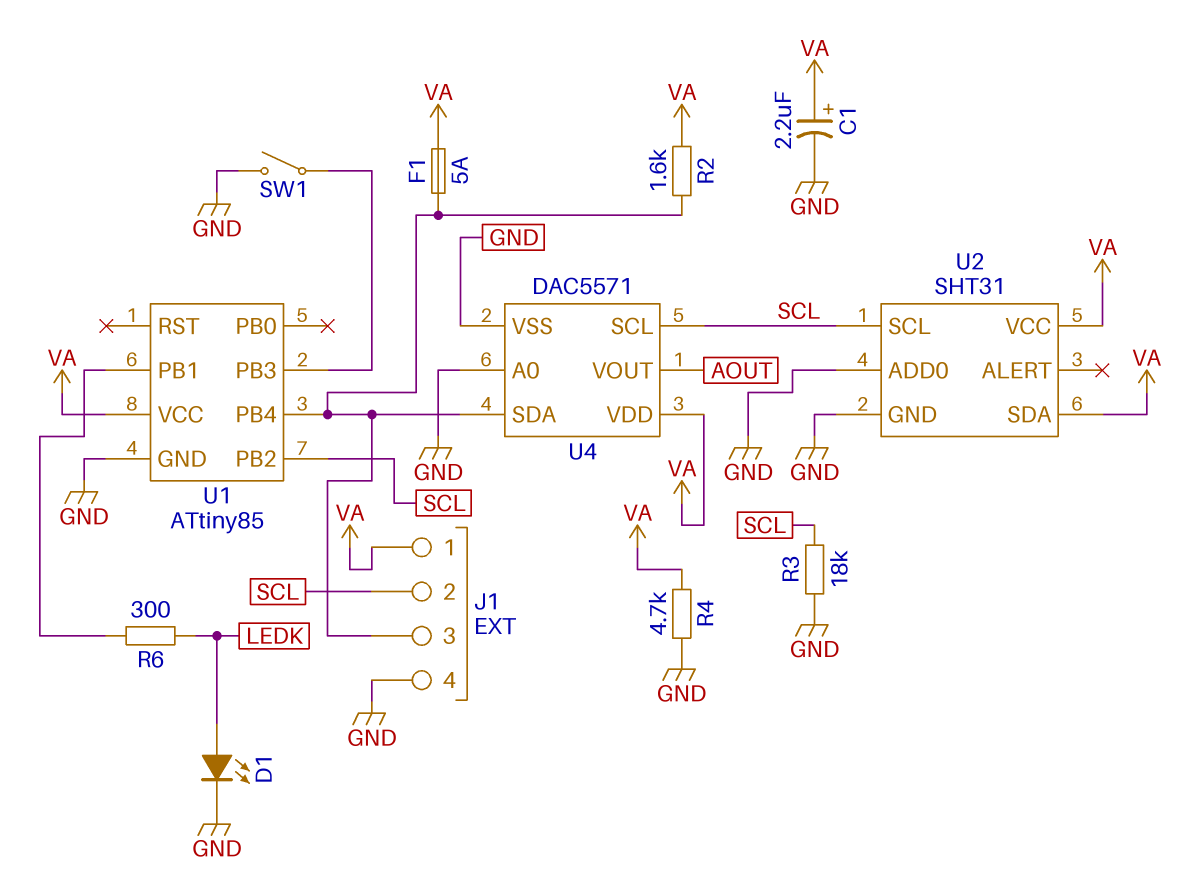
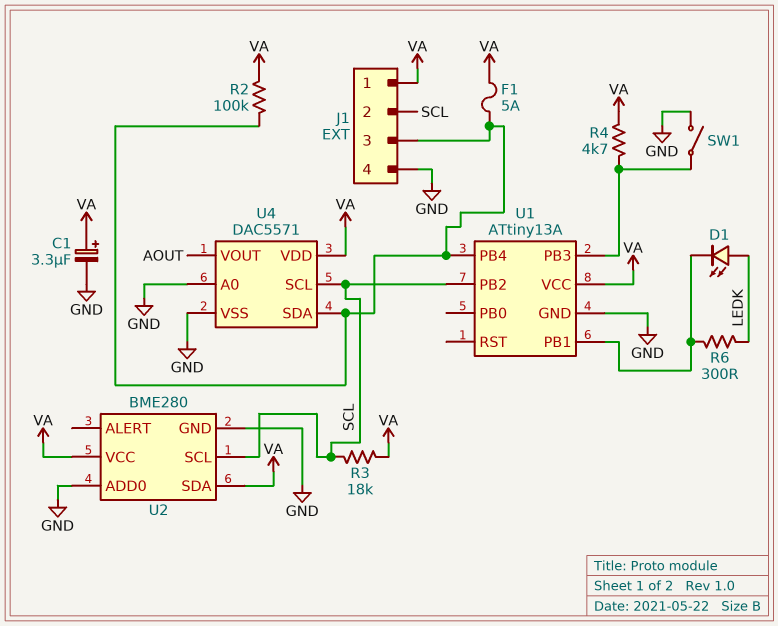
C1: 2.2uF (plus VA, minus GND) -> 3.3uF (plus VA, minus GND)
D1: LED (A LEDK, K GND) -> LED (A LEDK, K U1/PB1)
R2: 1.6k (J1/3, VA) -> 100k (J1/3, VA)
R3: 18k (GND, SCL) -> 18k (SCL, VA)
R4: 4.7k (GND, VA) -> 4.7k (U1/PB3, VA)
U1: ATtiny85 -> ATtiny13A
U2: SHT31 -> BME280

